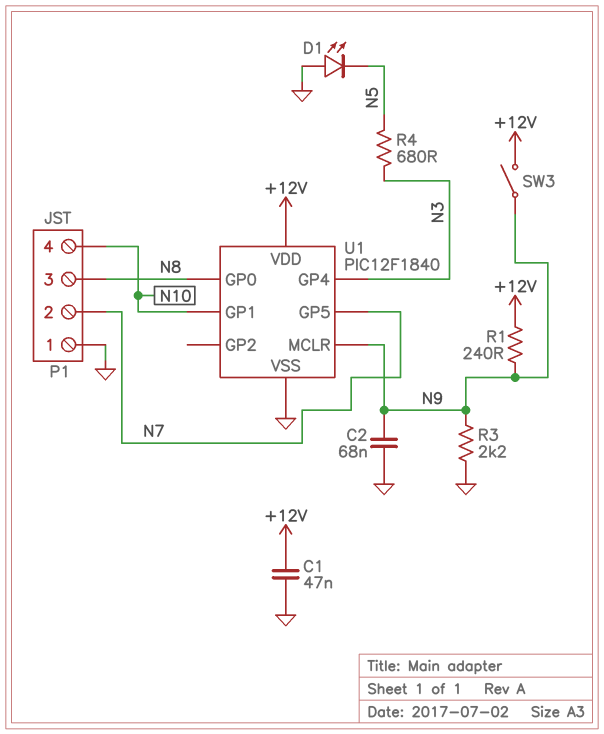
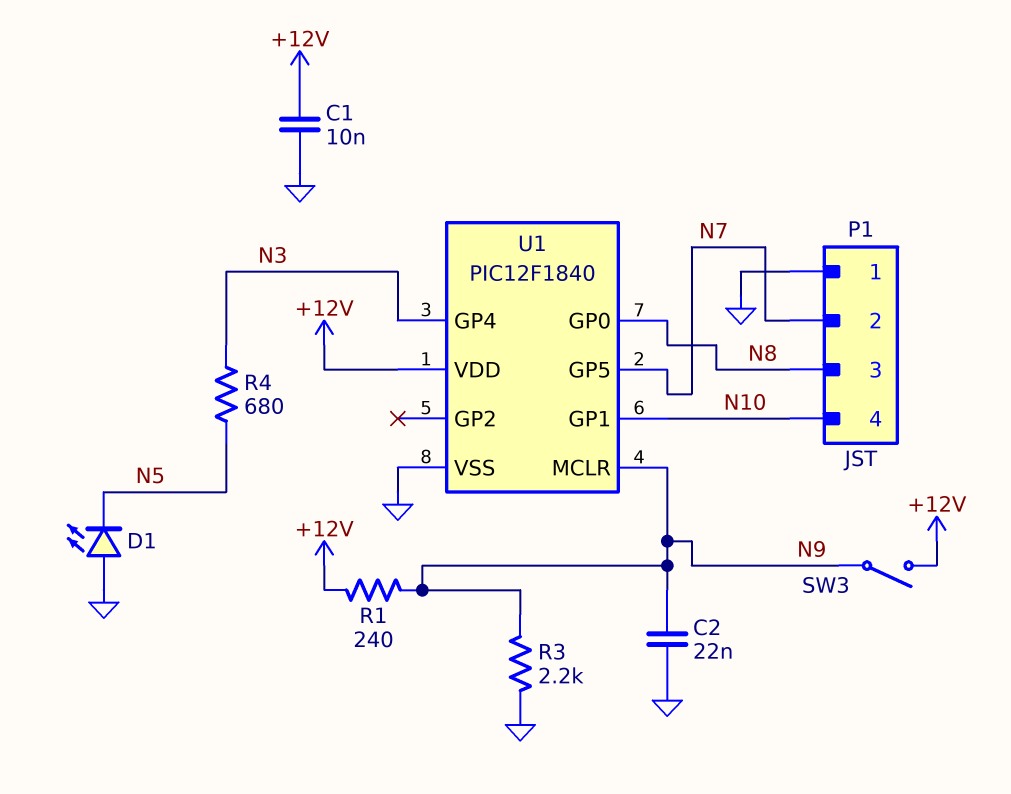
C1: 47nF (+12V, GND) -> 10nF (+12V, GND)
C2: 68nF (GND, N9) -> 22nF (GND, N9)

